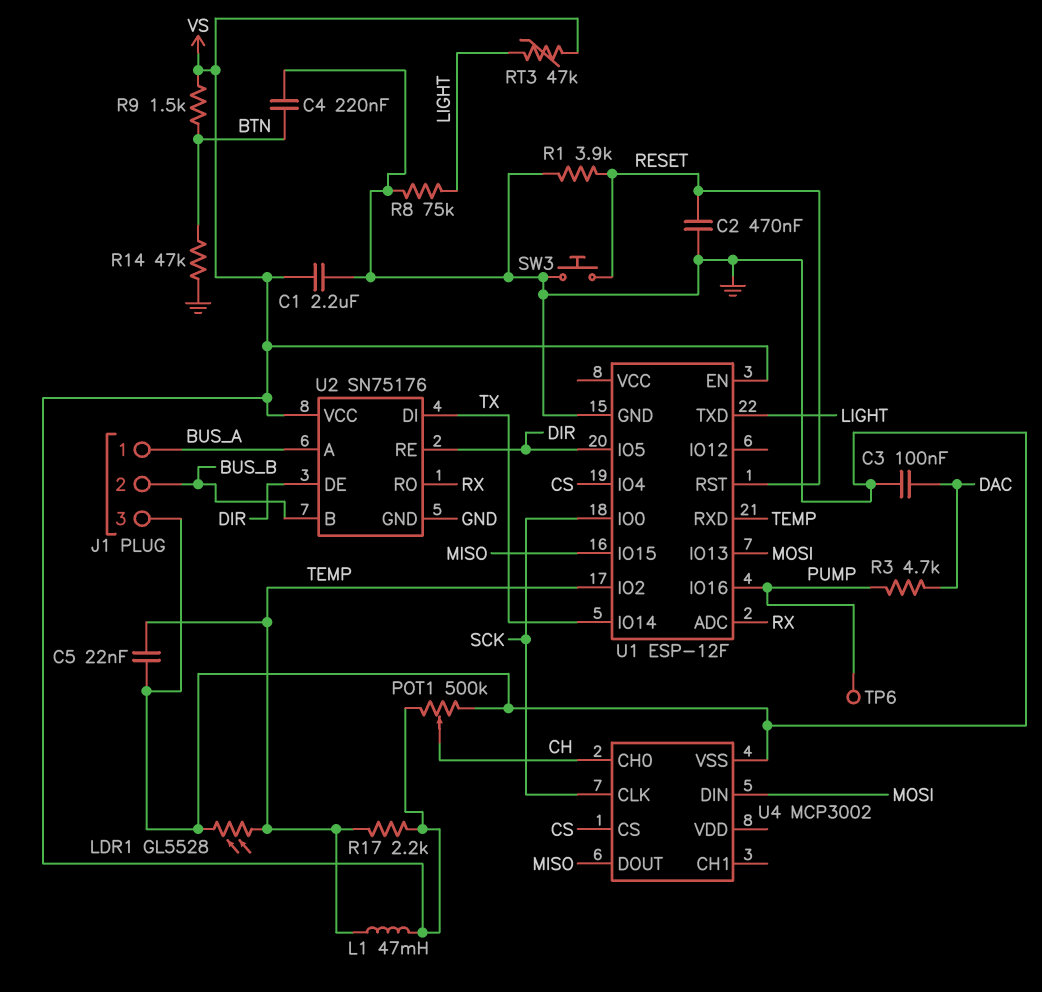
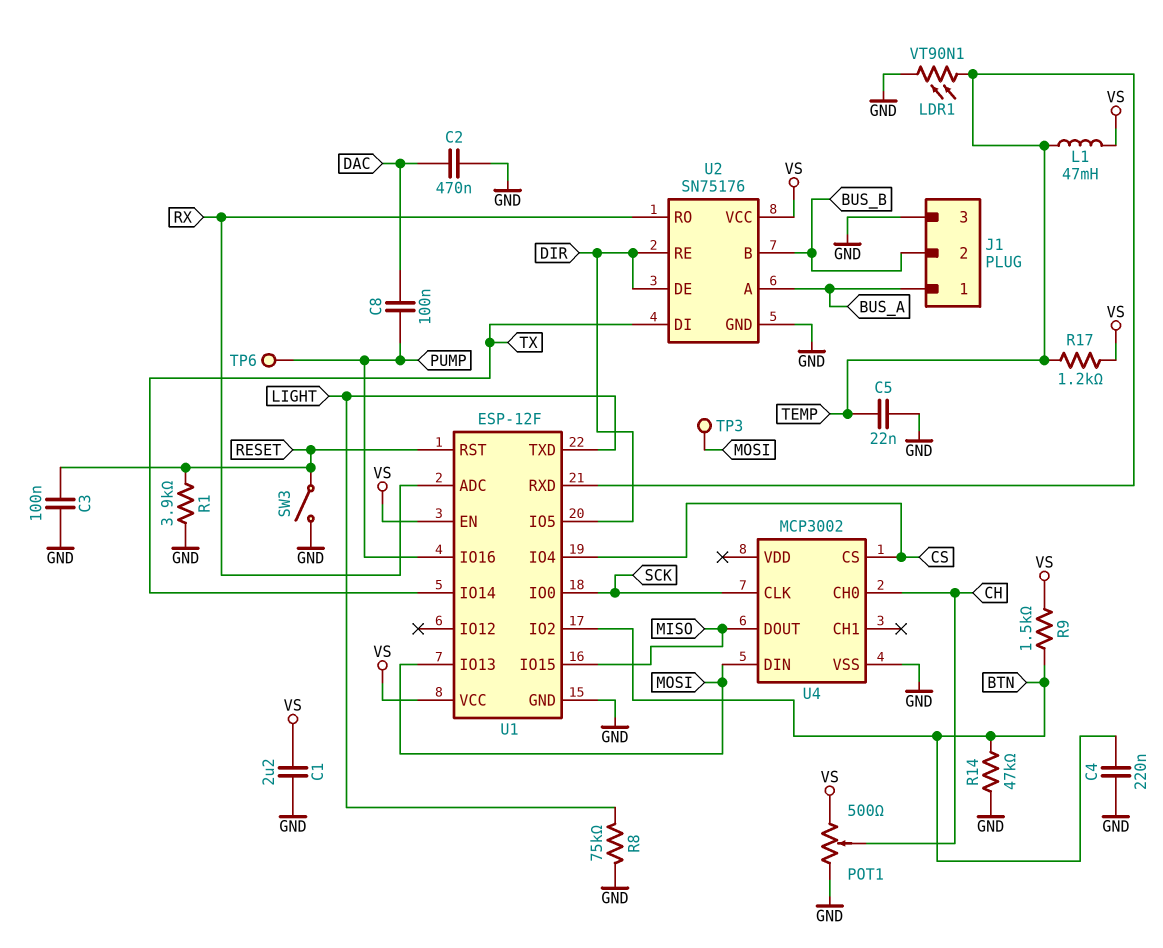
C2: 470nF (GND, RESET) -> 470nF (DAC, GND)
C3: 100nF (DAC, GND) -> 100nF (GND, RESET)
C8: none -> 100nF (DAC, PUMP)
LDR1: GL5528 (GND, TEMP) -> VT90N1 (GND, TEMP)
POT1: 500k (GND, VS, wiper CH) -> 500 (GND, VS, wiper CH)
R3: 4.7k (DAC, PUMP) -> none
R17: 2.2k (TEMP, VS) -> 1.2k (TEMP, VS)
RT3: 47k (LIGHT, VS) -> none
SW3: button (GND, RESET) -> switch (GND, RESET)
TP3: none -> test point (MOSI)
U1 pin IO2: TEMP -> BTN
U1 pin VCC: none -> VS

